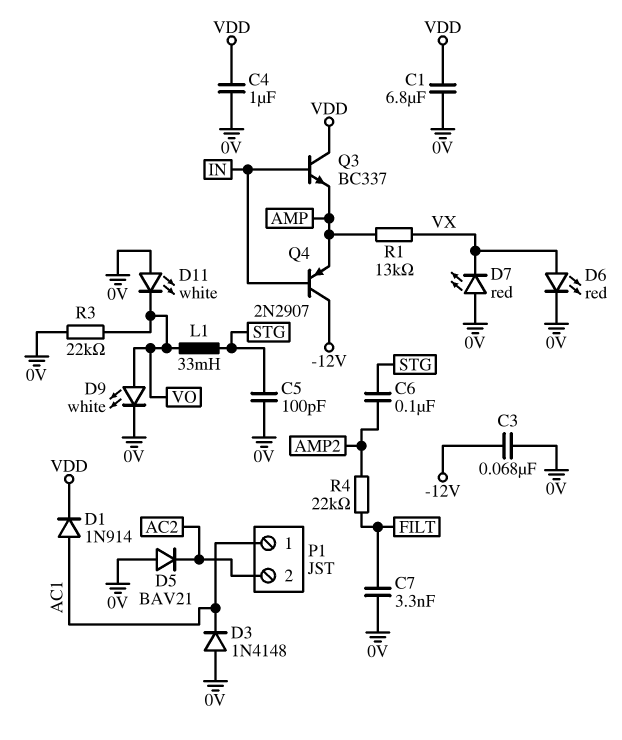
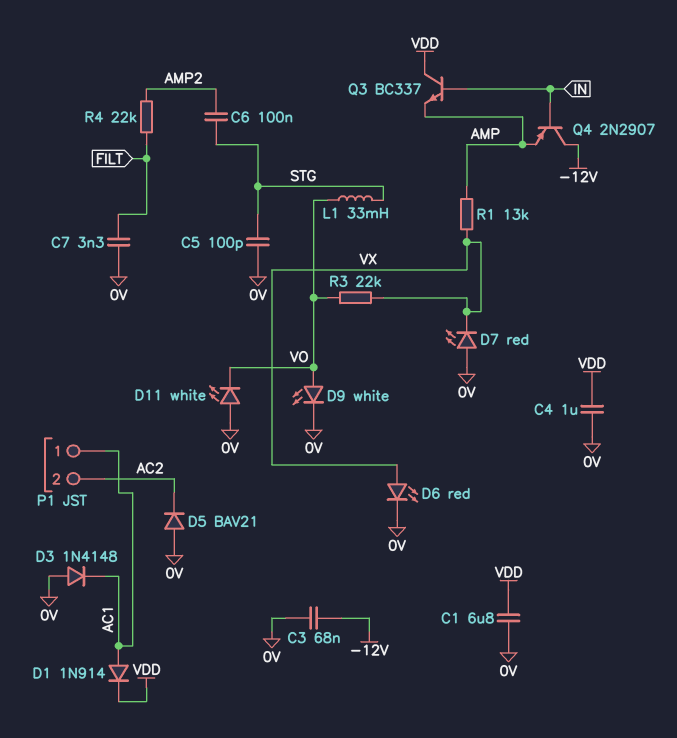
R3: 22k (0V, VO) -> 22k (VO, VX)

